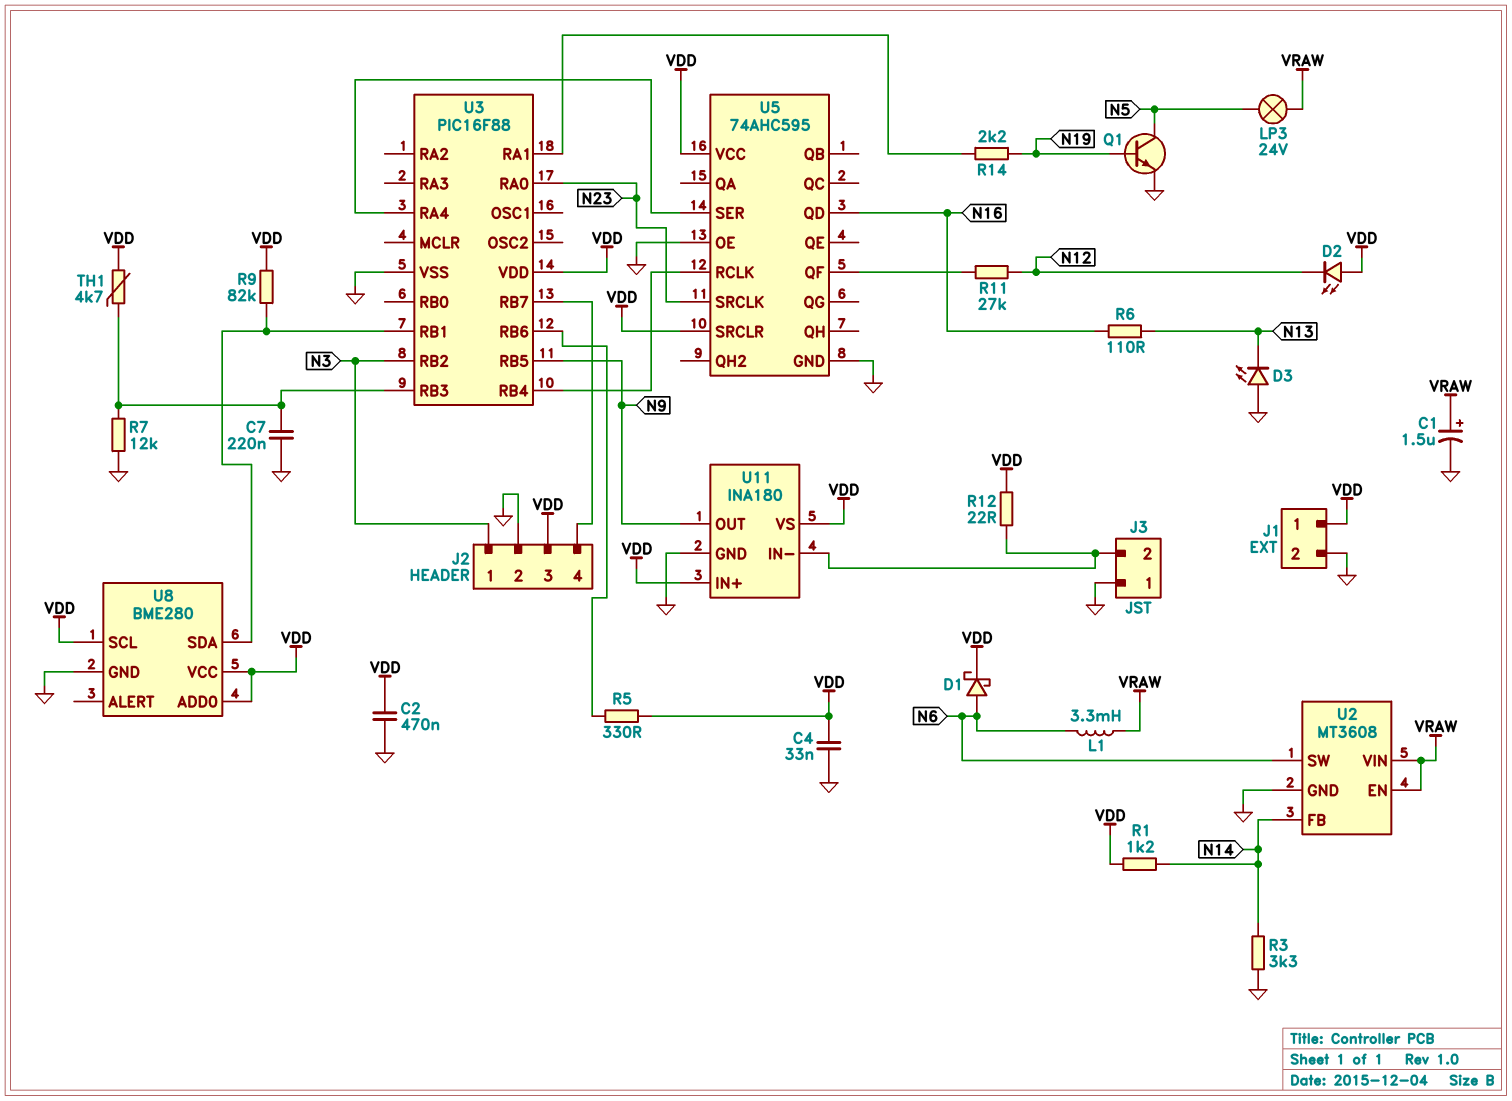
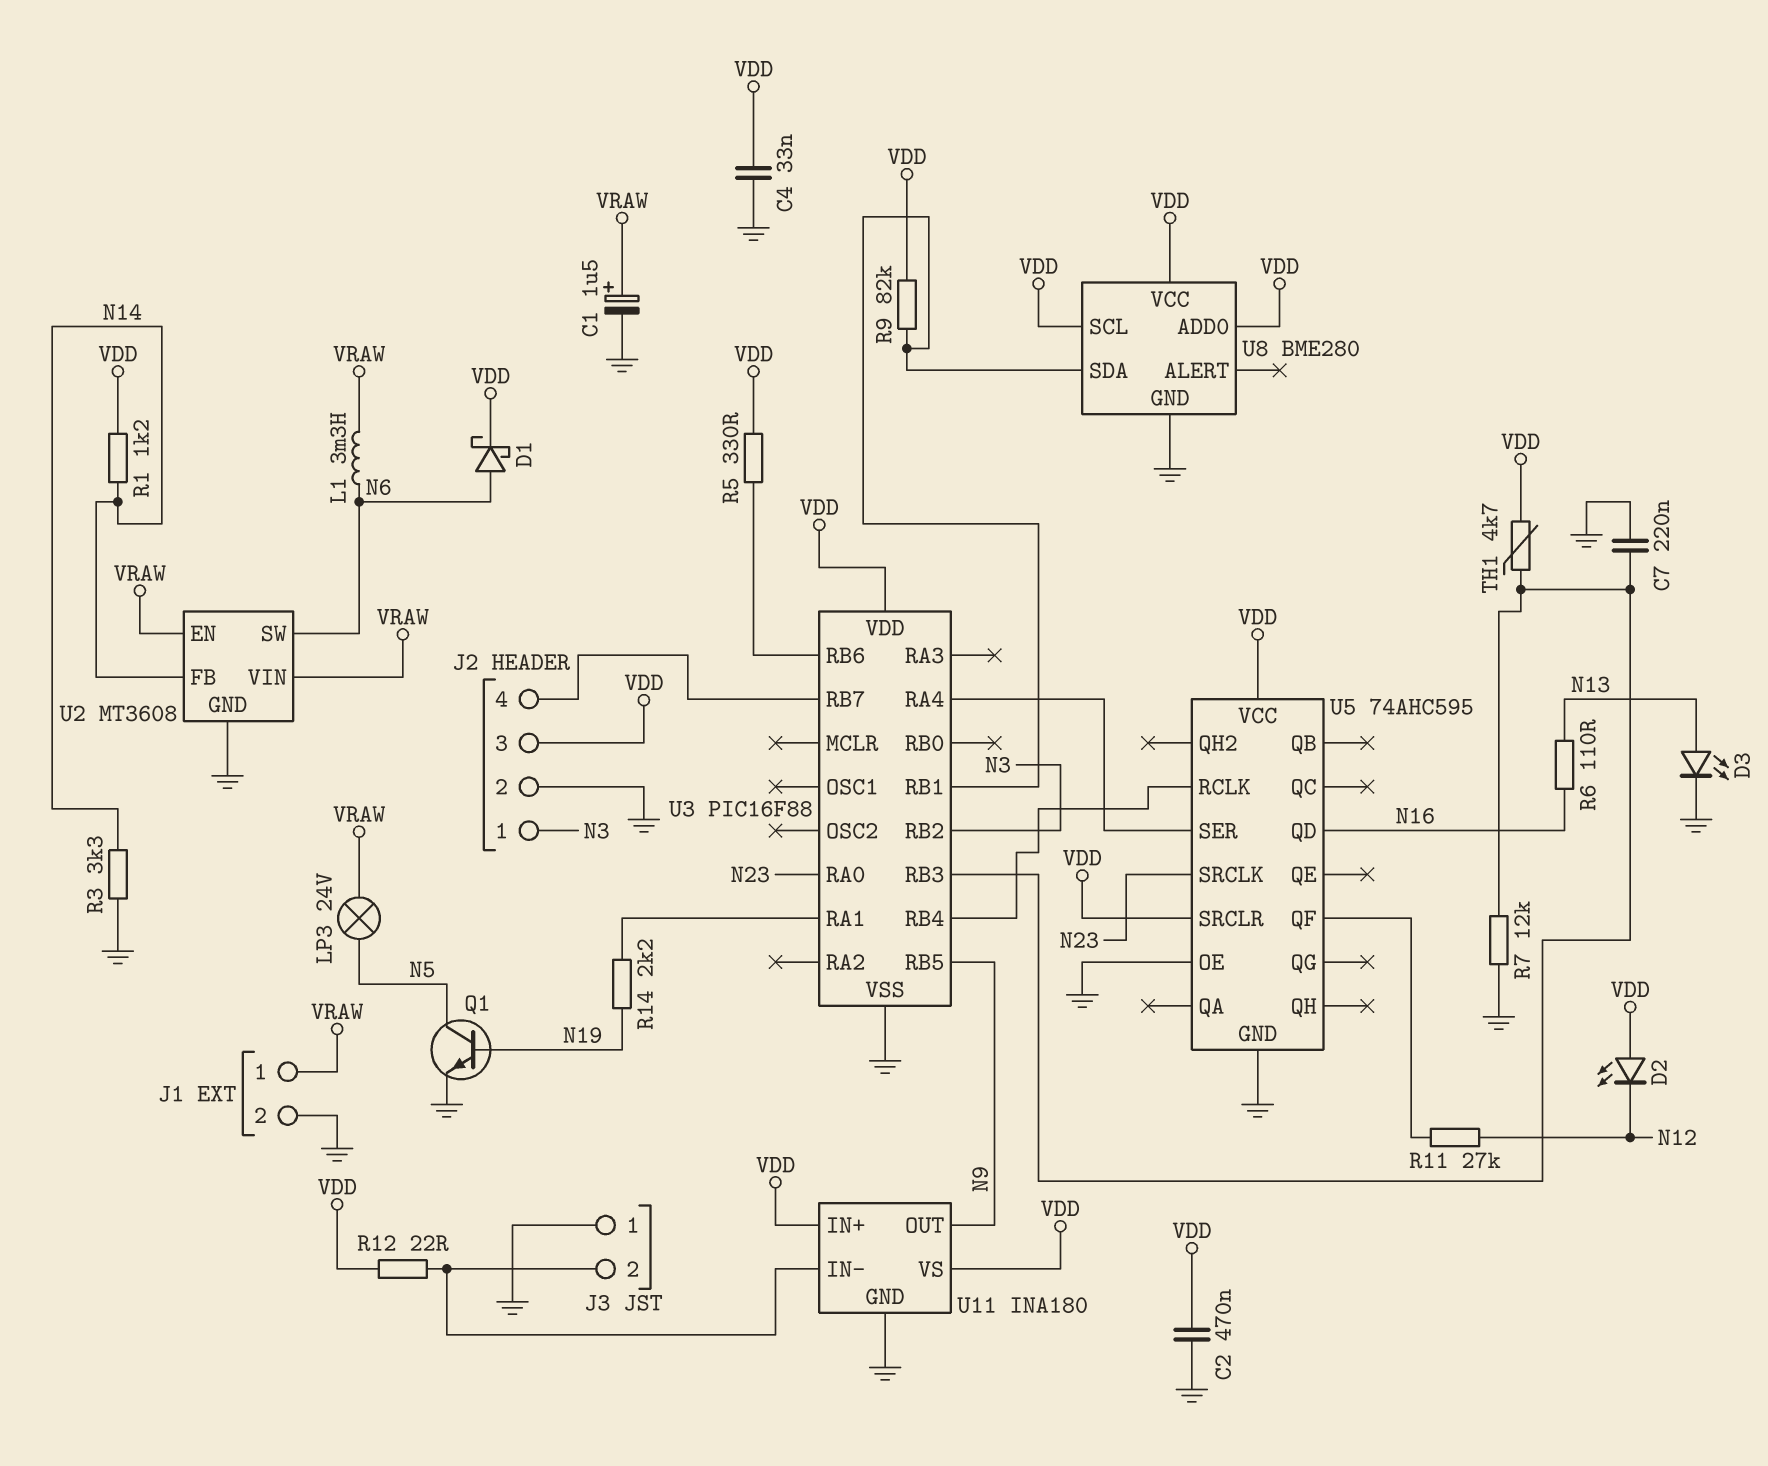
D3: LED (A GND, K N13) -> LED (A N13, K GND)
J1 pin 1: VDD -> VRAW

